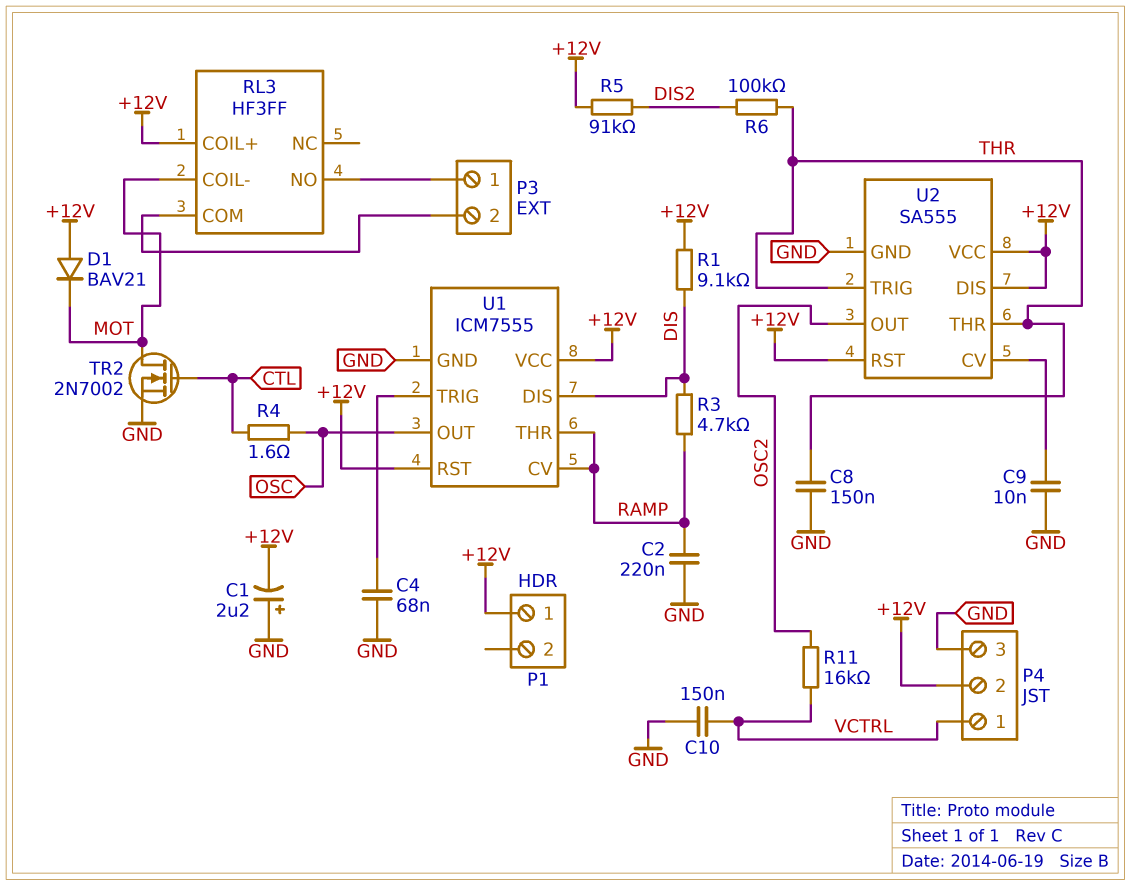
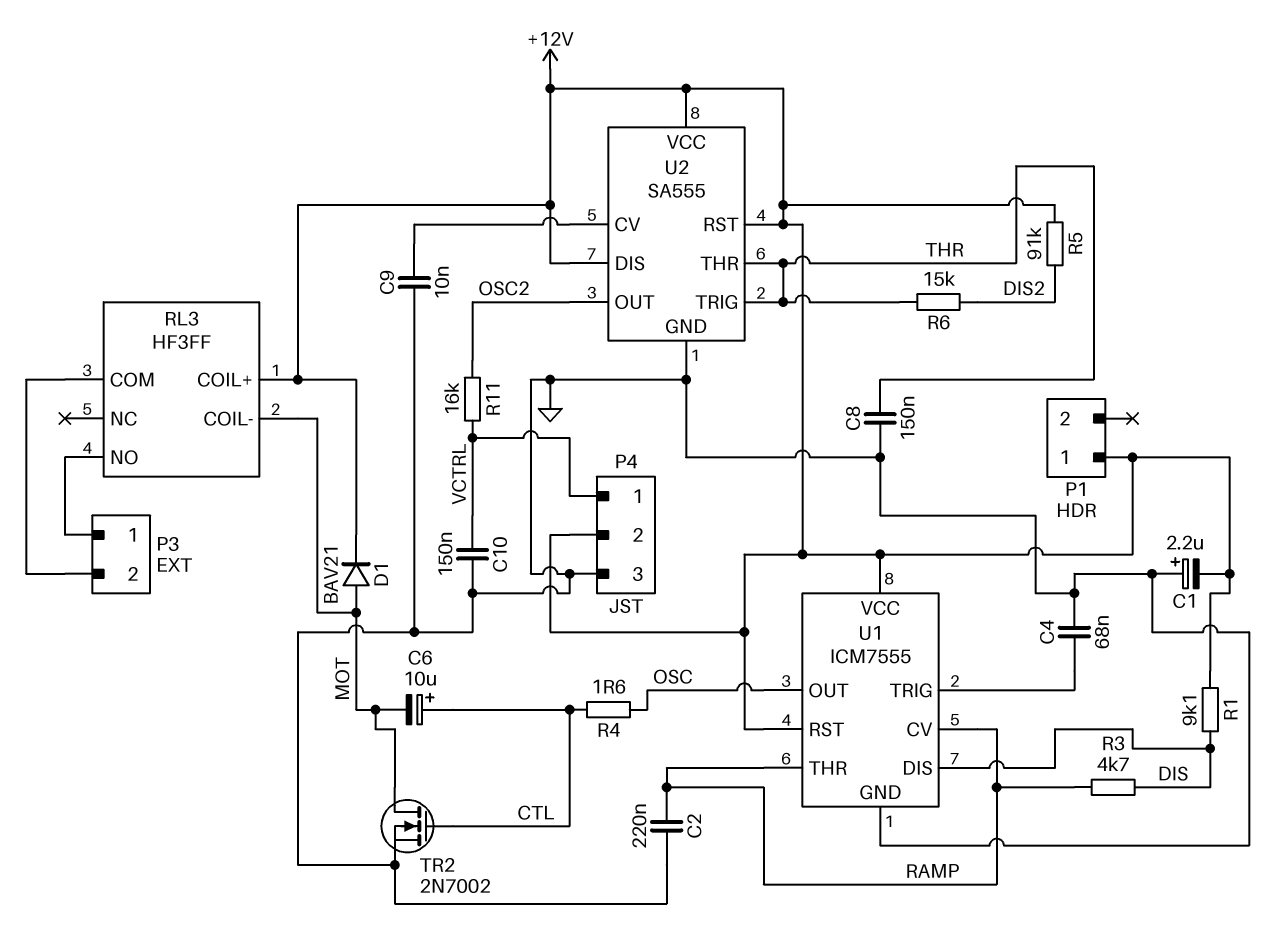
C6: none -> 10uF (plus CTL, minus MOT)
D1: diode BAV21 (A +12V, K MOT) -> diode BAV21 (A MOT, K +12V)
R6: 100k (DIS2, THR) -> 15k (DIS2, THR)

